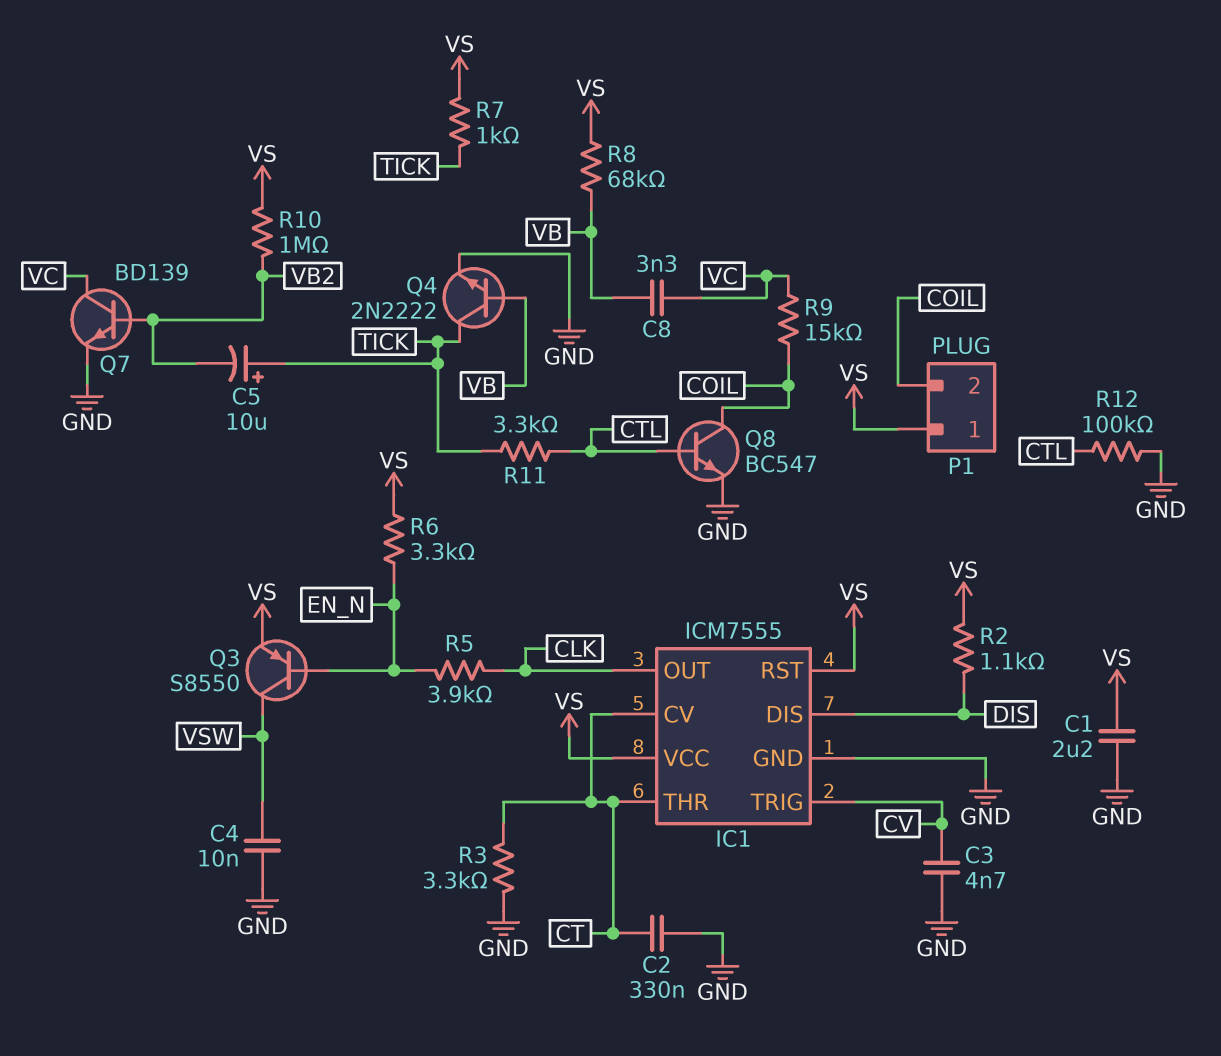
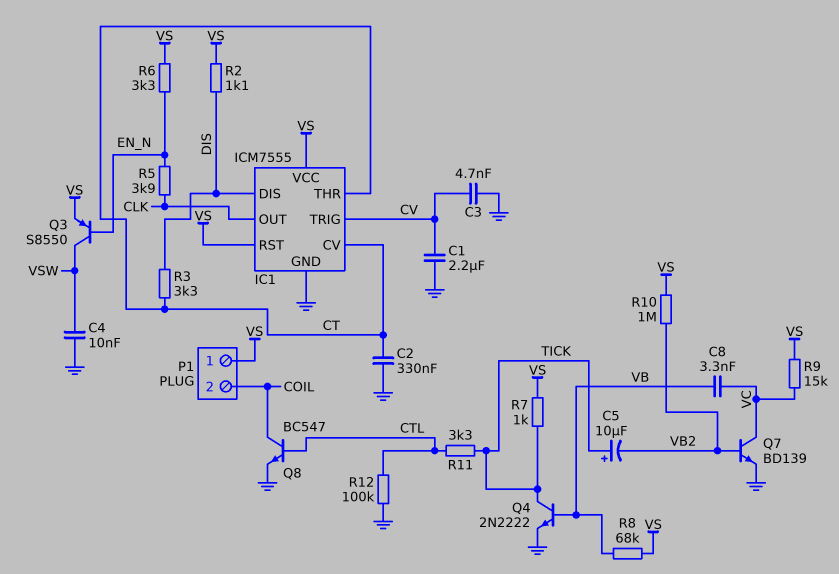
C1: 2.2uF (GND, VS) -> 2.2uF (CV, GND)
R3: 3.3k (CT, GND) -> 3.3k (CT, DIS)
R9: 15k (COIL, VC) -> 15k (VC, VS)

